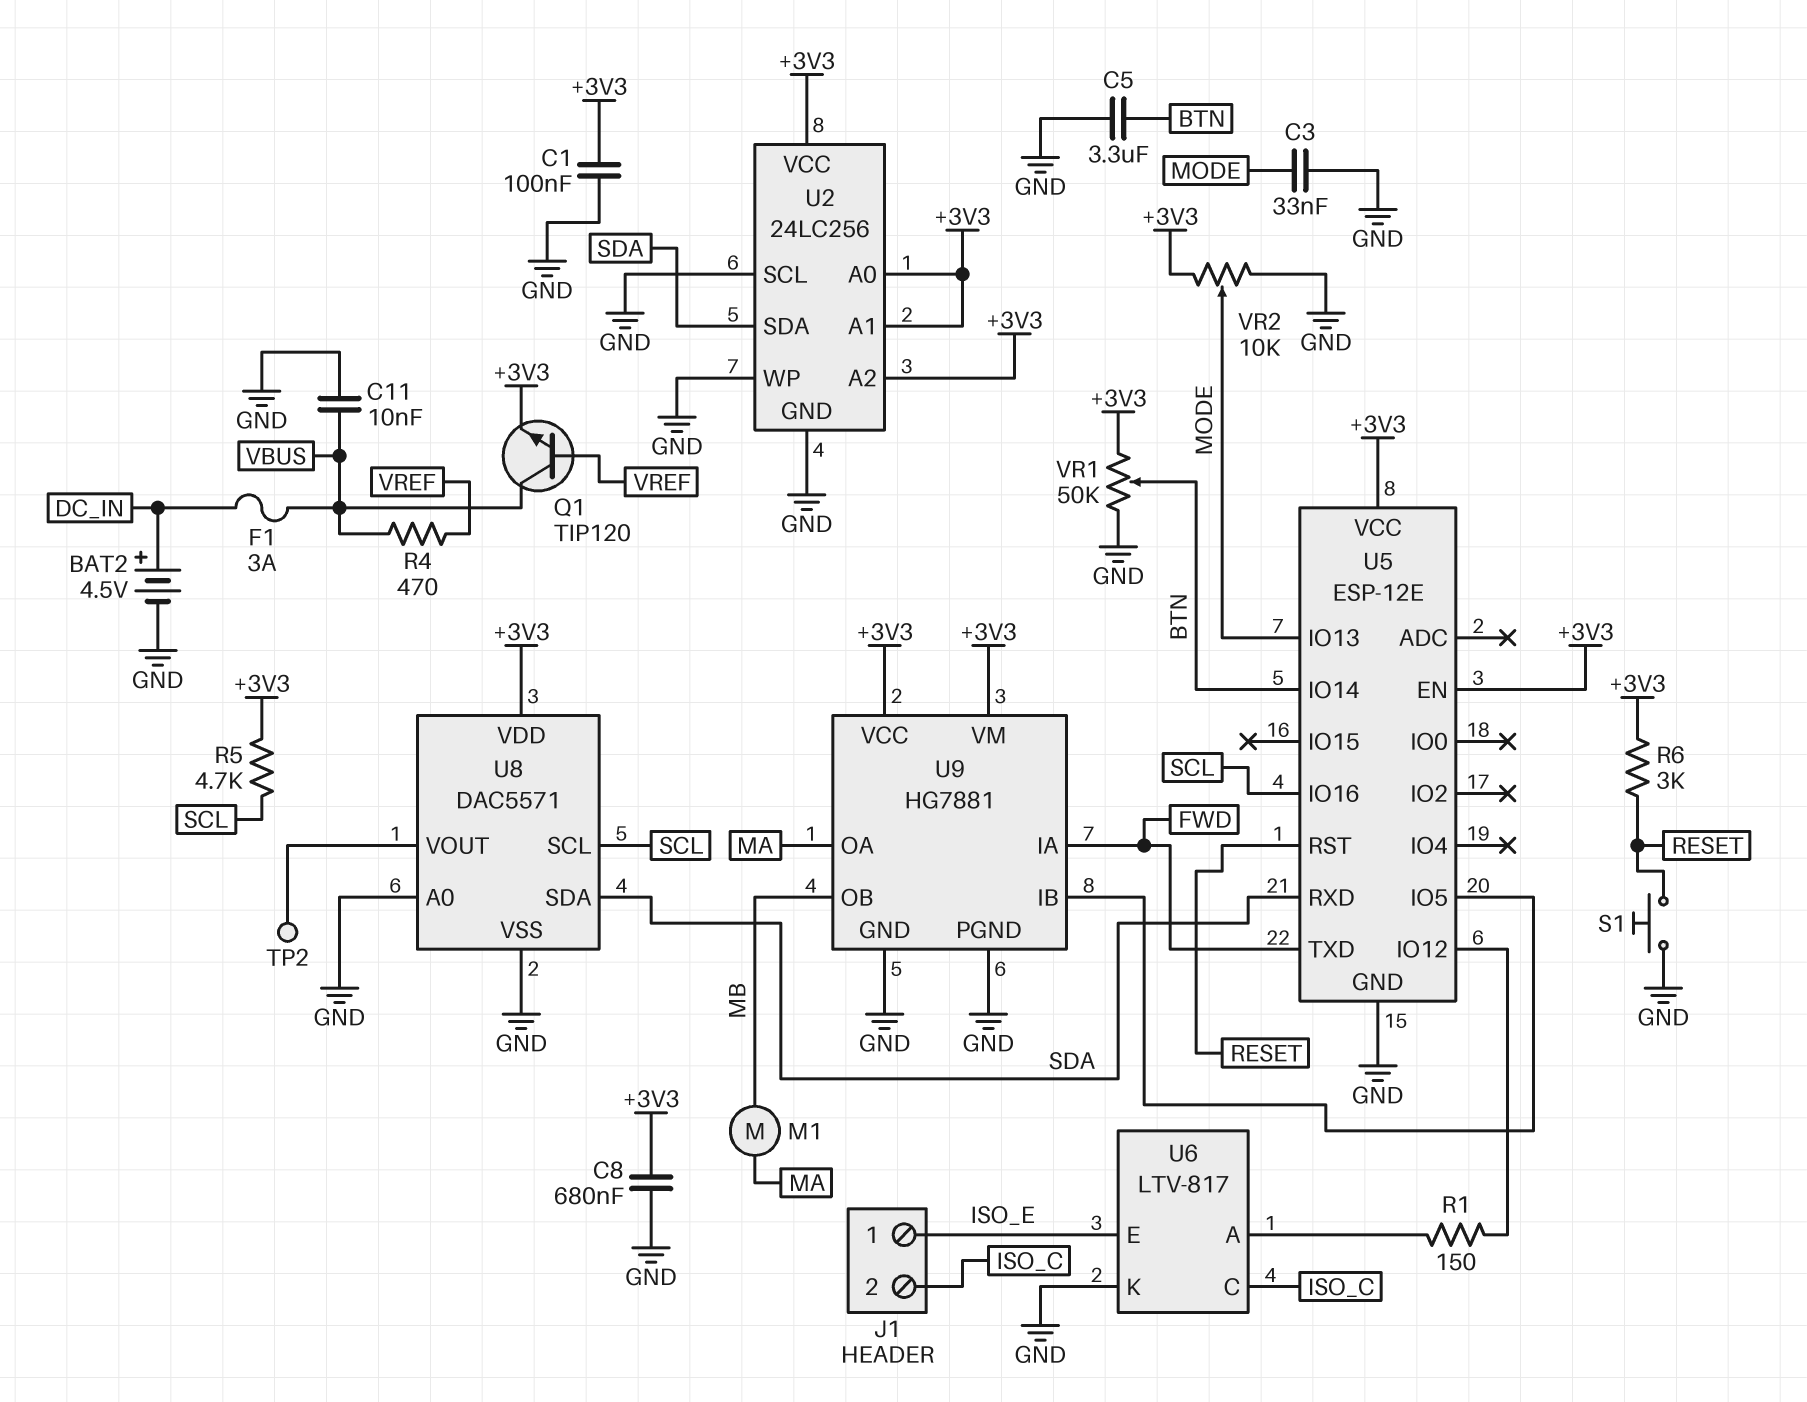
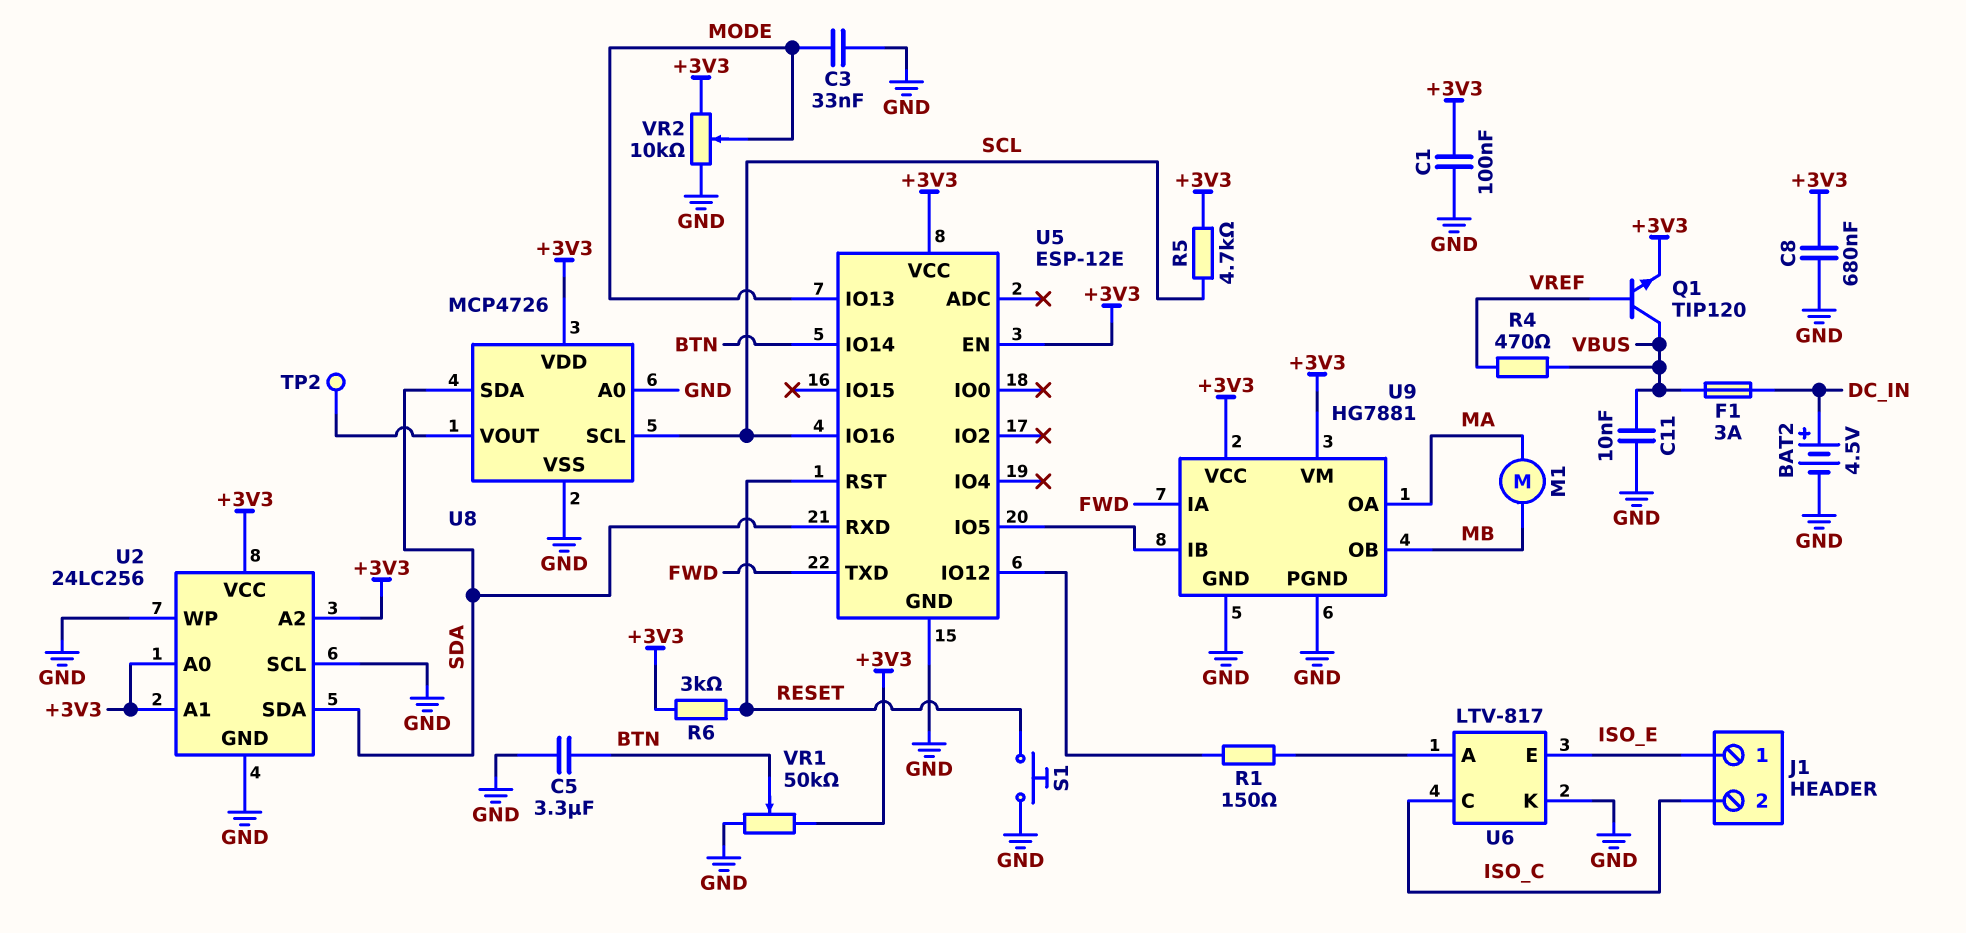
U8: DAC5571 -> MCP4726

